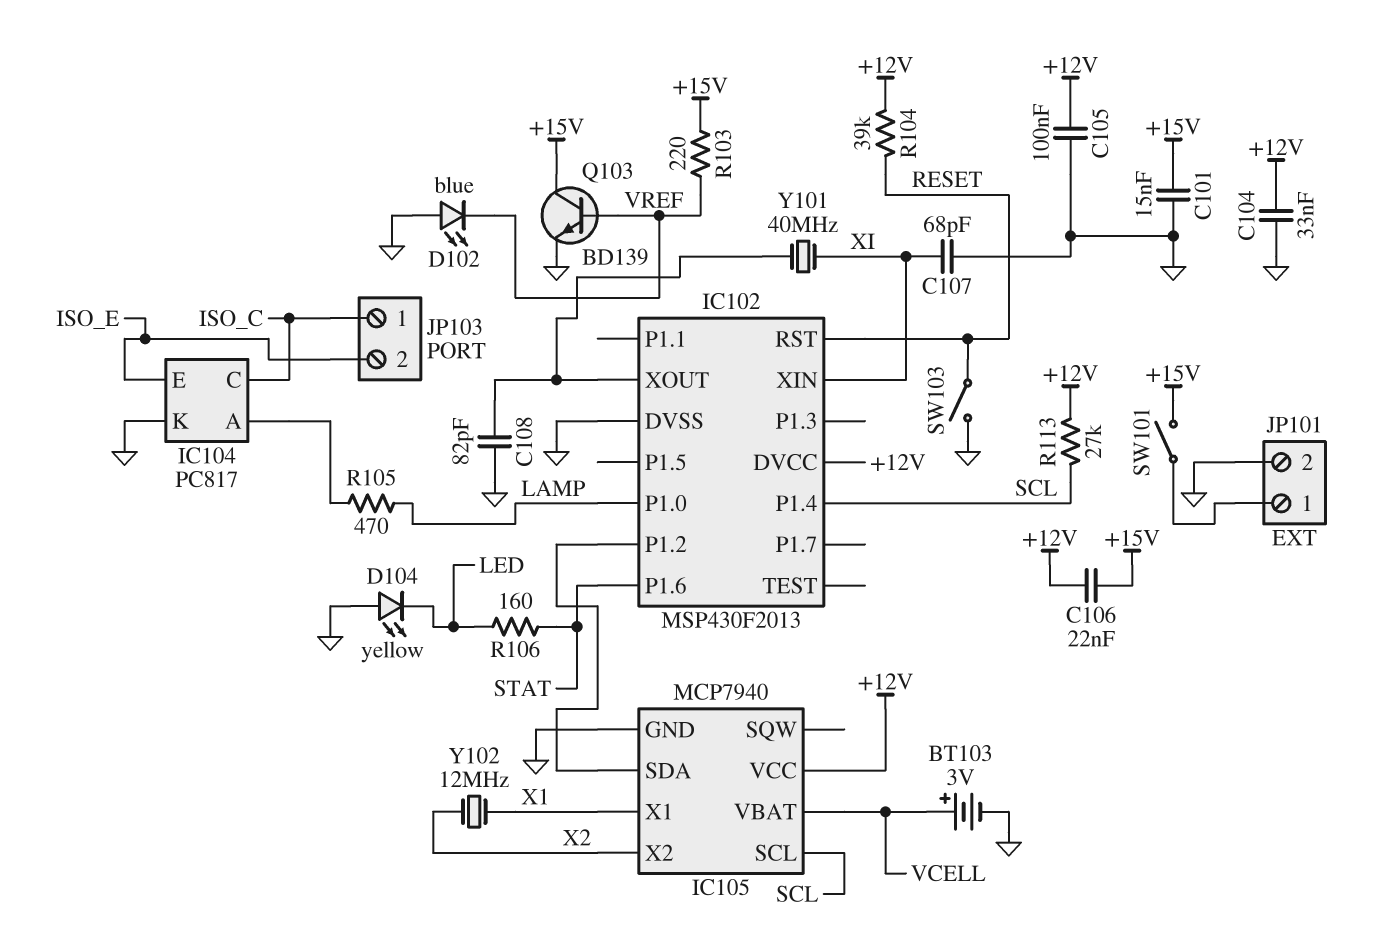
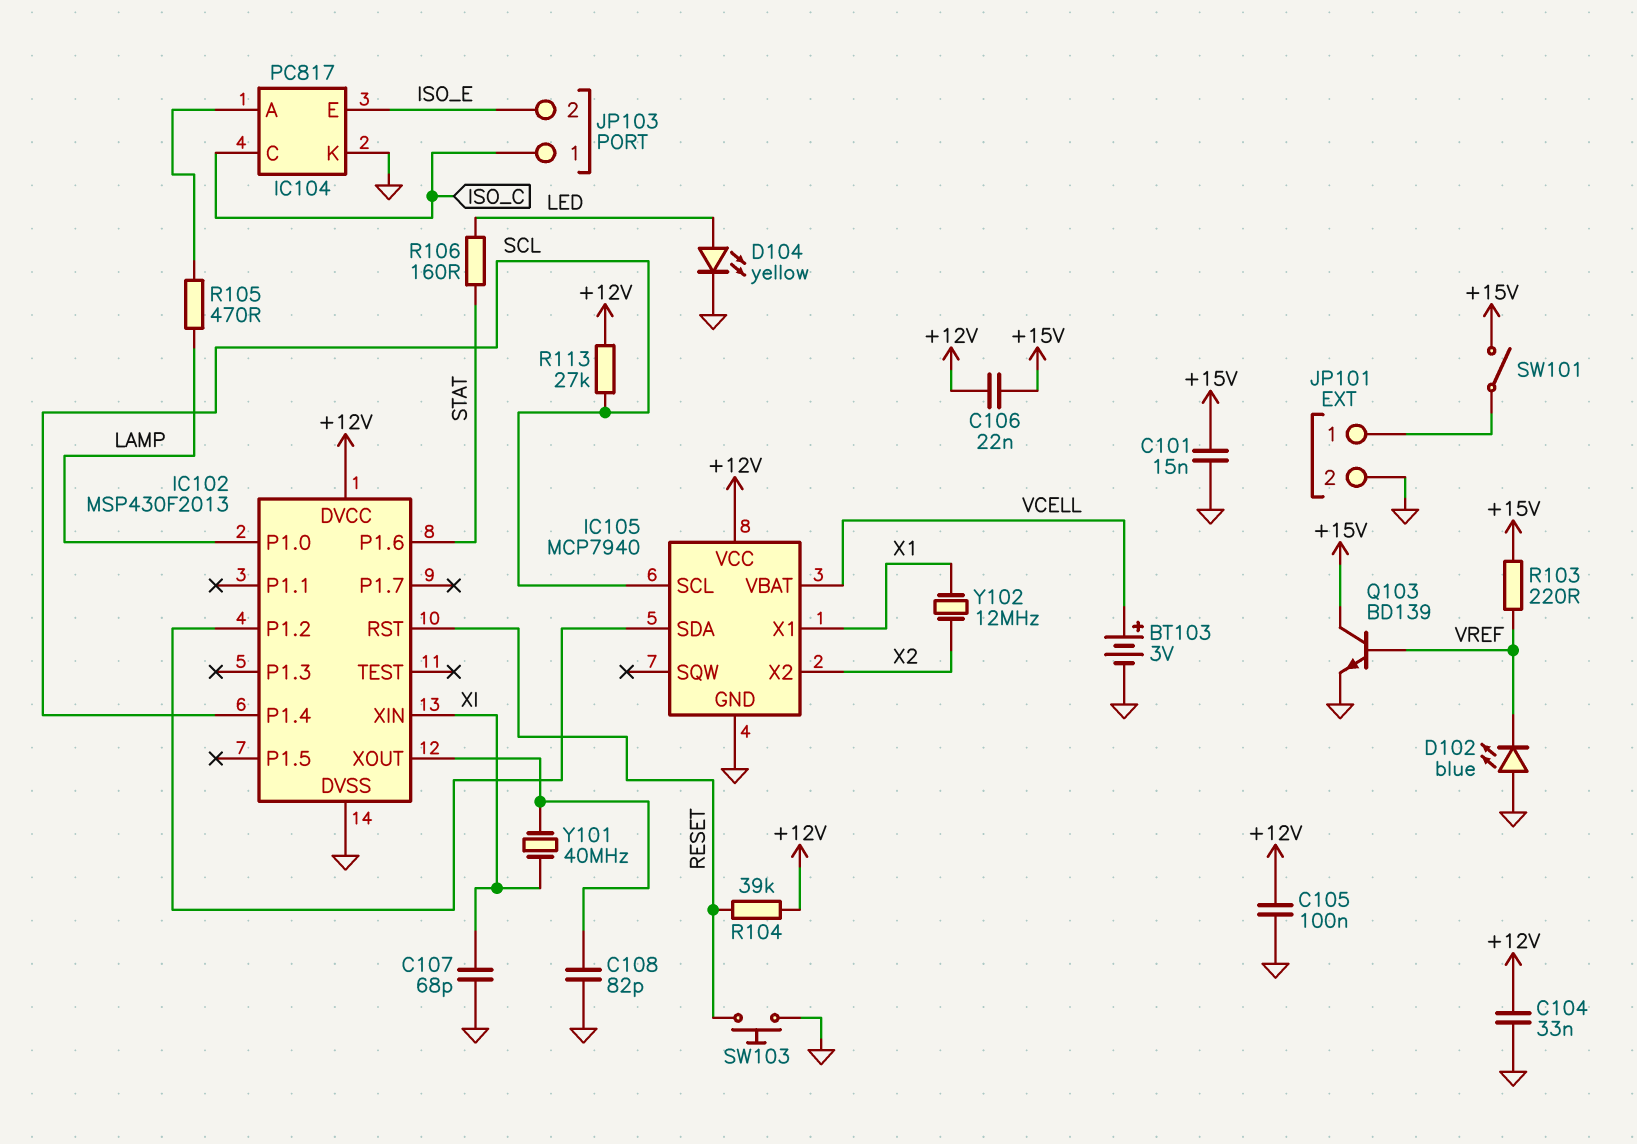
D104: LED yellow (A GND, K LED) -> LED yellow (A LED, K GND)
SW103: switch (GND, RESET) -> button (GND, RESET)

